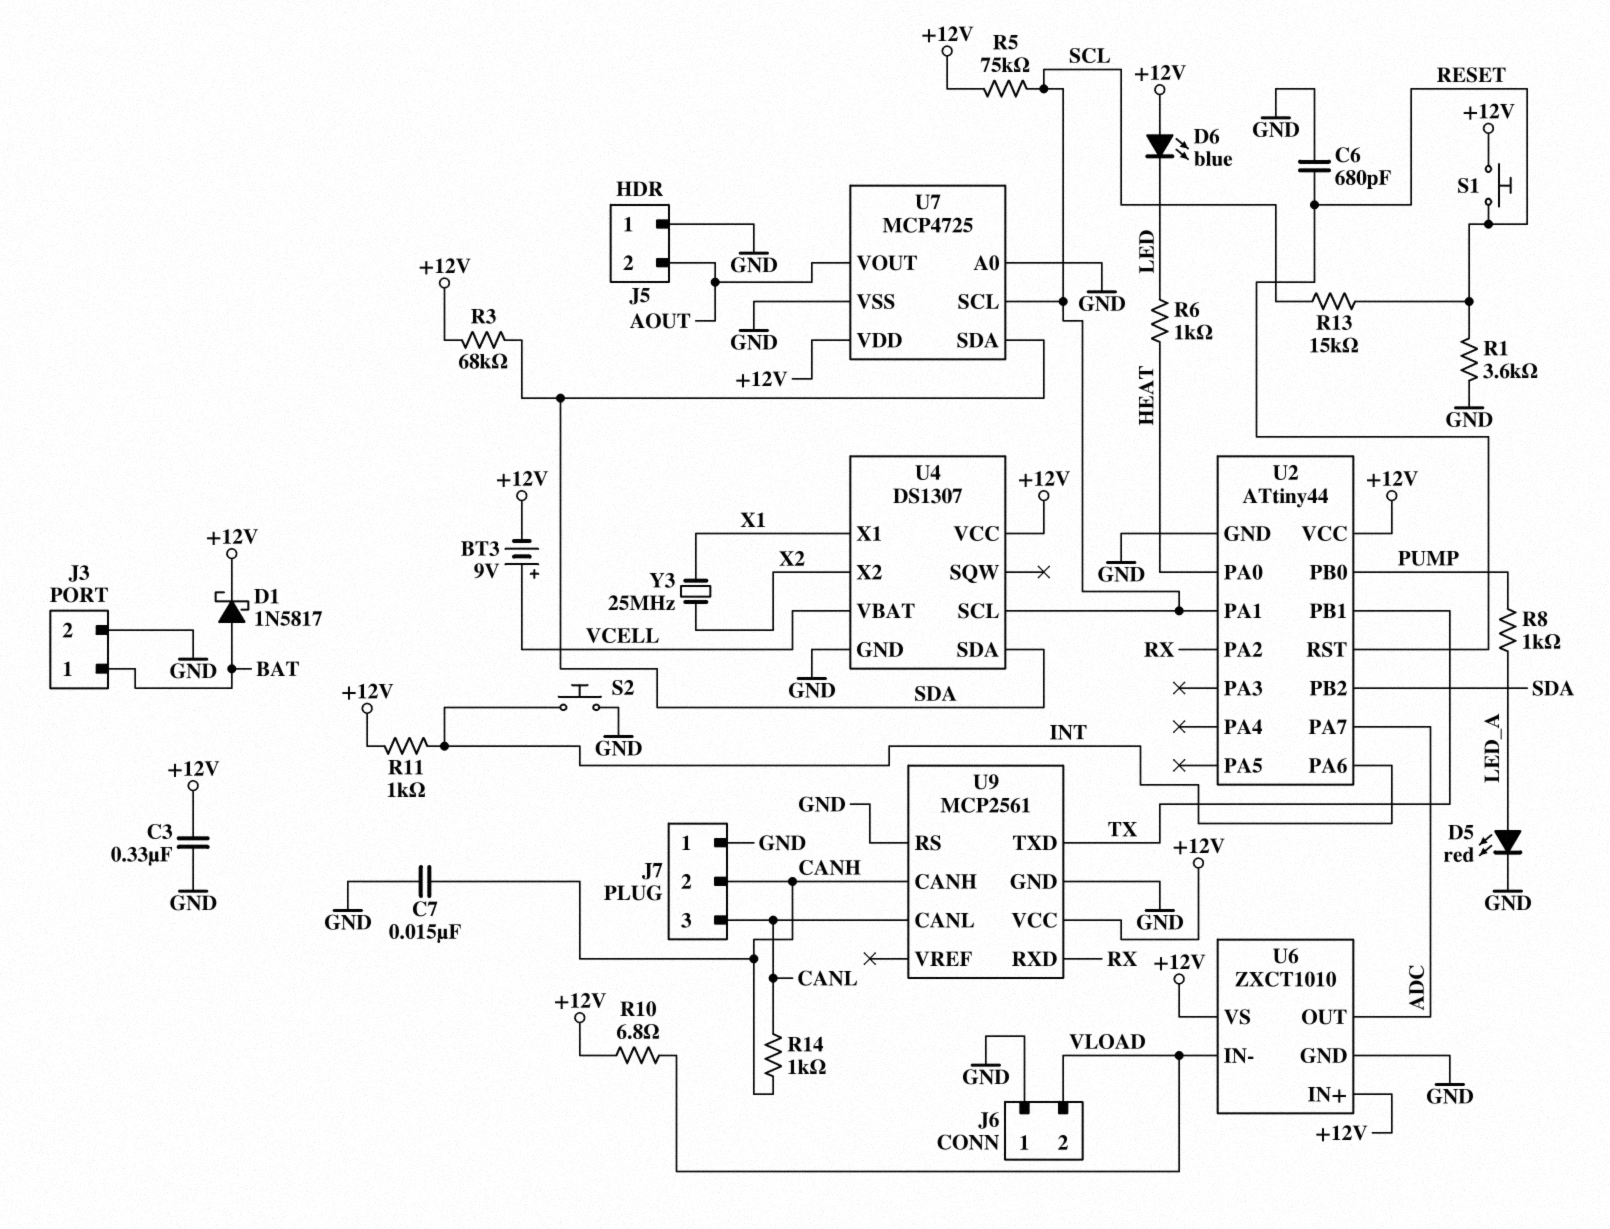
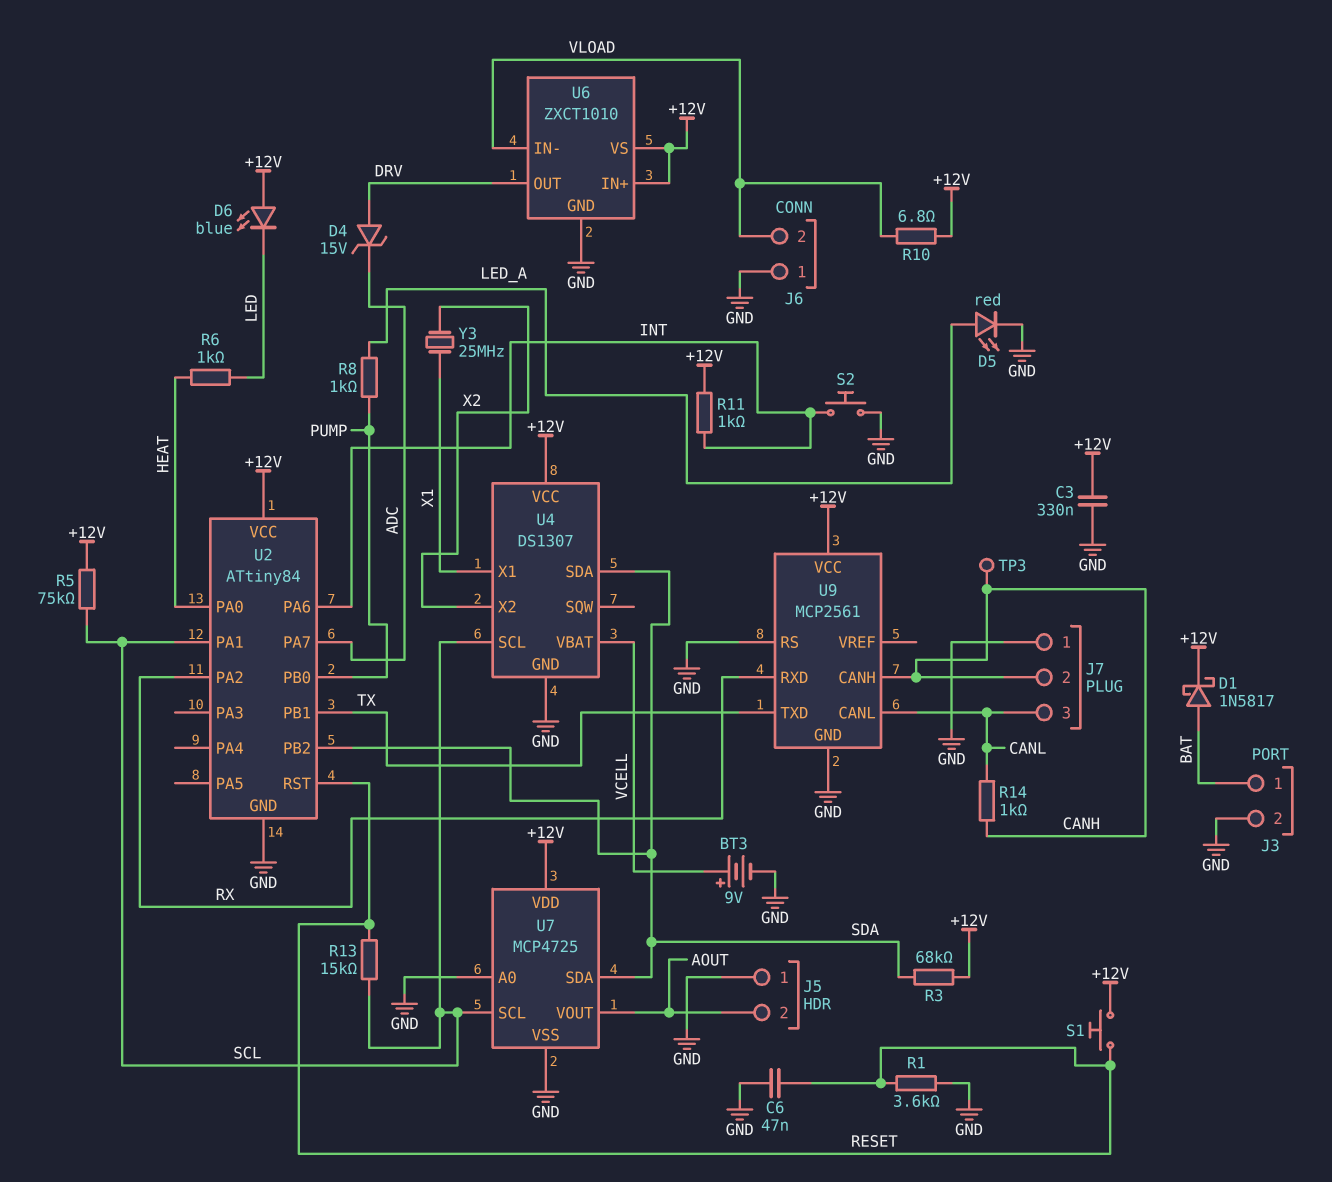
BT3: 9V (plus VCELL, minus +12V) -> 9V (plus VCELL, minus GND)
C6: 680pF (GND, RESET) -> 47nF (GND, RESET)
C7: 15nF (CANH, GND) -> none
D4: none -> zener 15V (A DRV, K ADC)
TP3: none -> test point (CANH)
U2: ATtiny44 -> ATtiny84
U6 pin OUT: ADC -> DRV

